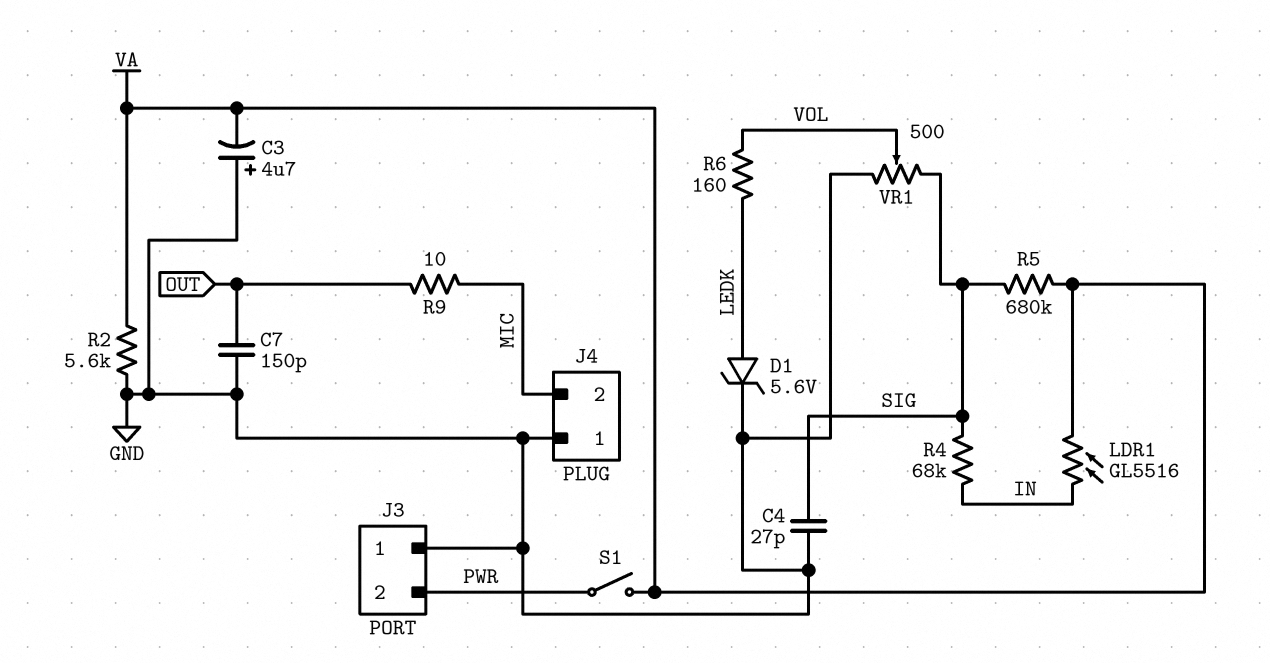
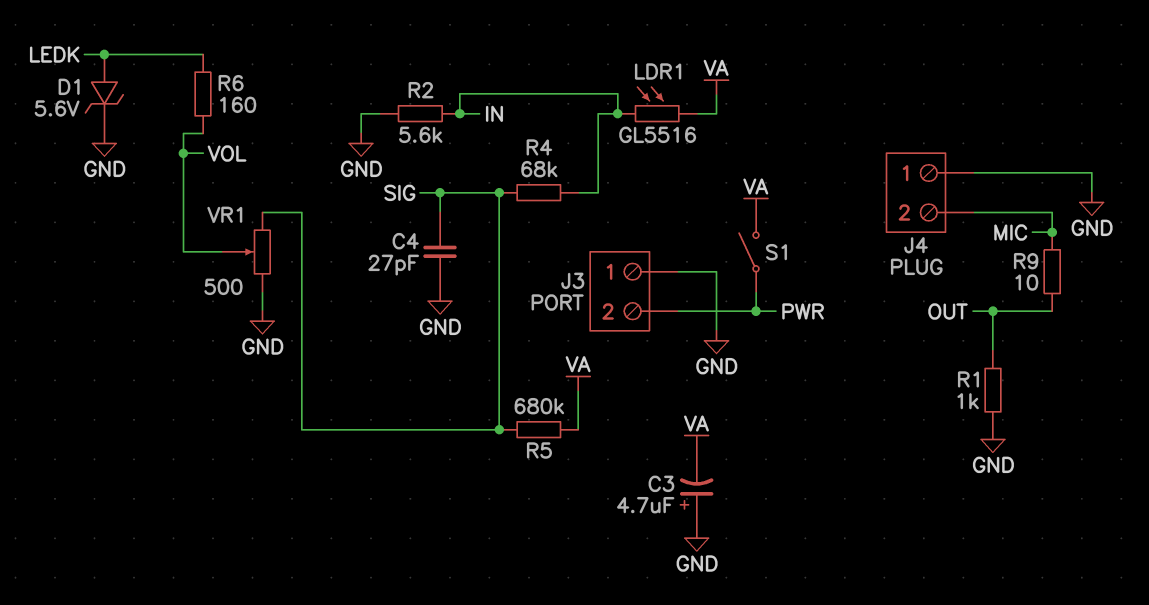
C7: 150pF (GND, OUT) -> none
R1: none -> 1k (GND, OUT)
R2: 5.6k (GND, VA) -> 5.6k (GND, IN)

